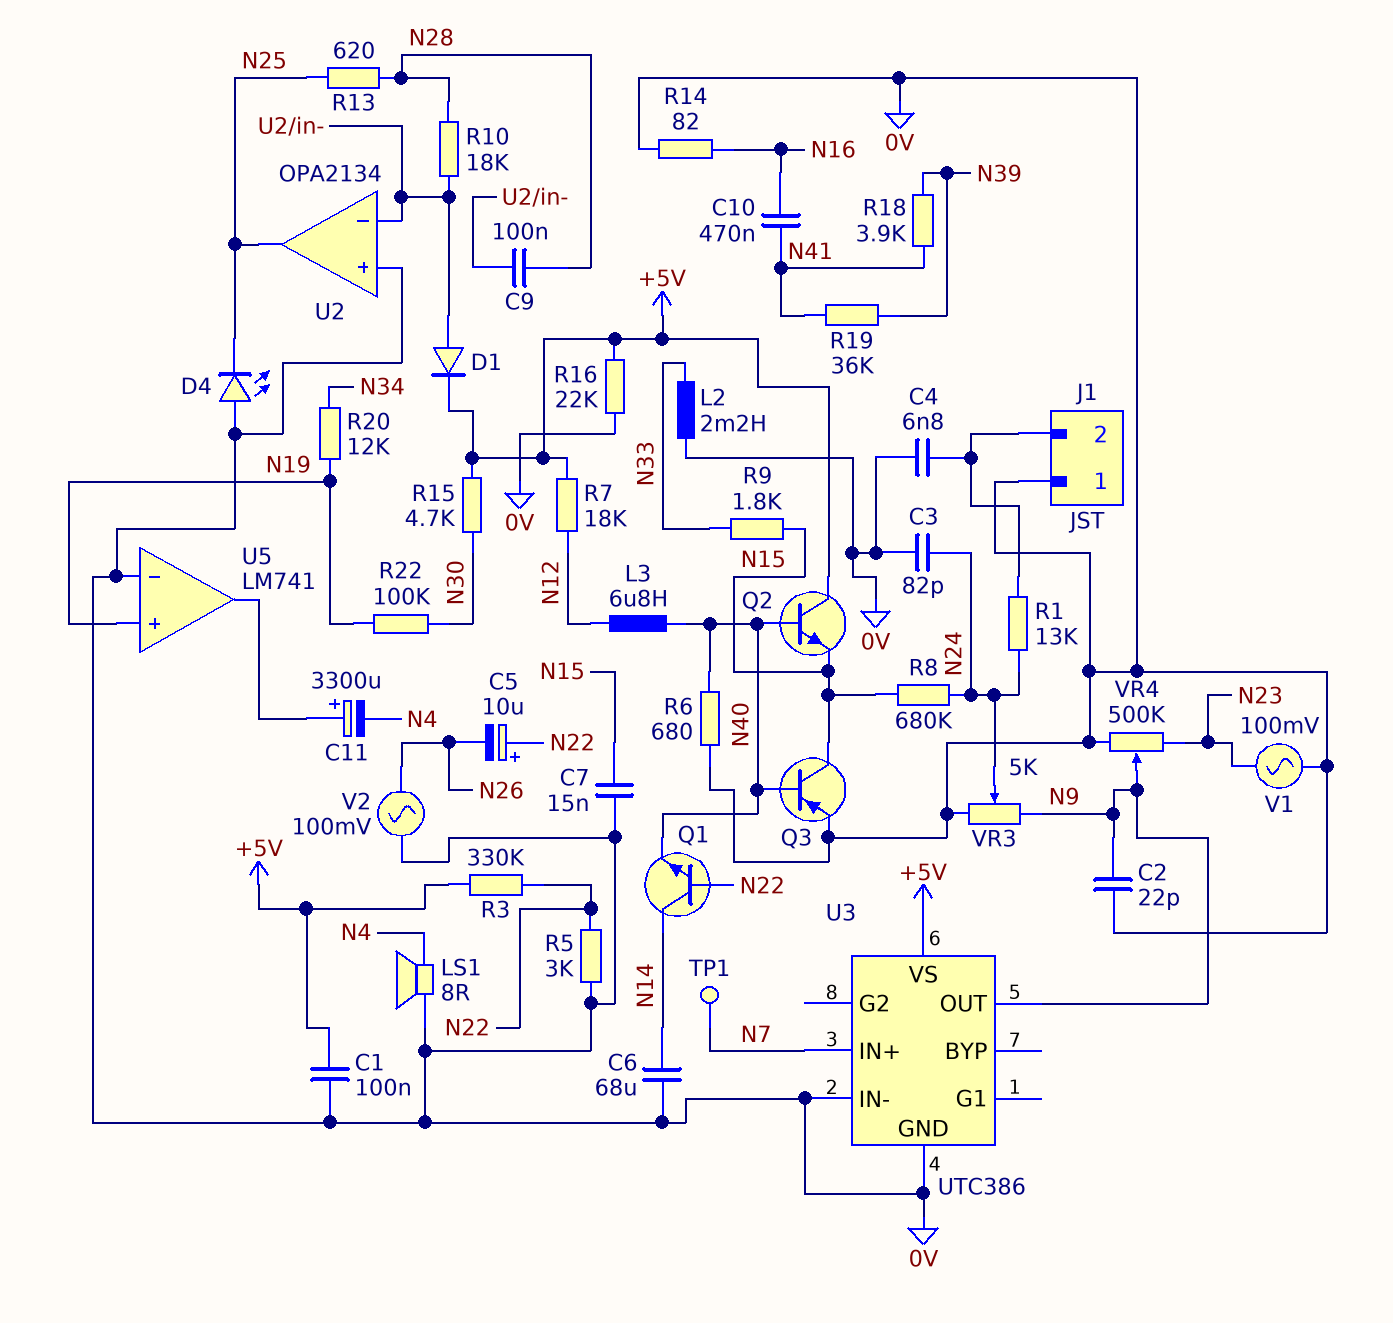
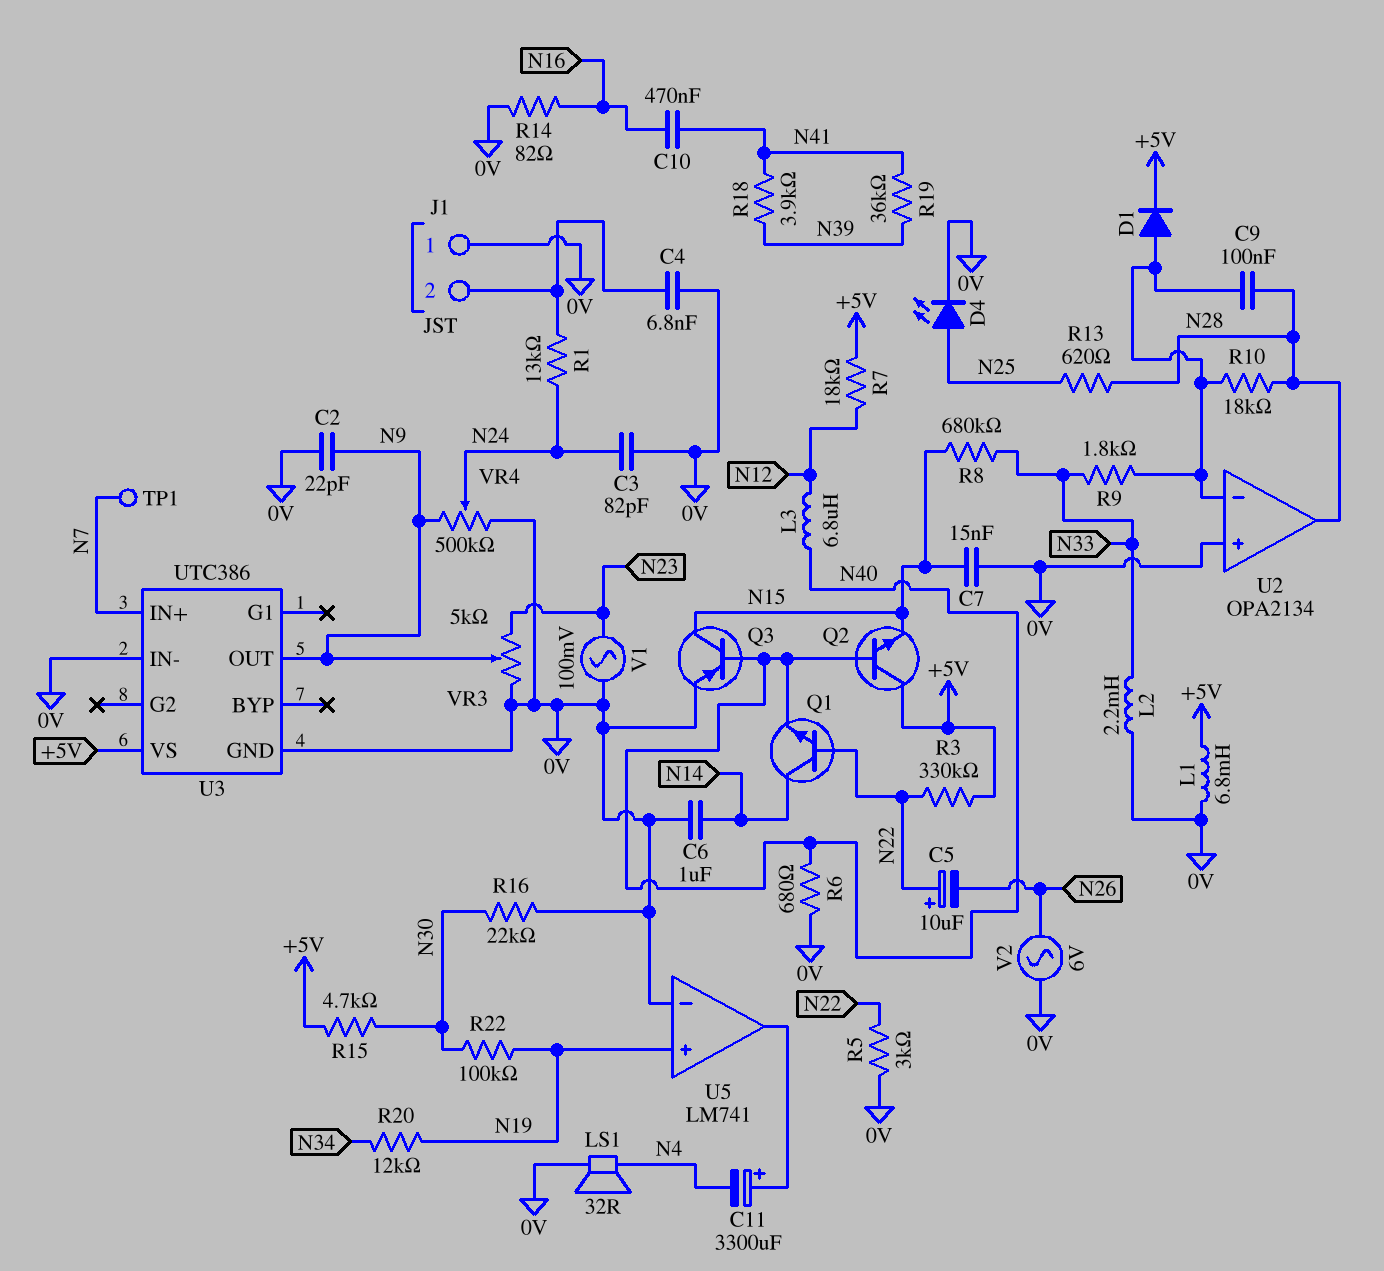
C1: 100nF (+5V, 0V) -> none
C6: 68uF (0V, N14) -> 1uF (0V, N14)
D4: LED (A 0V, K N25) -> LED (A N25, K 0V)
L1: none -> 6.8mH (+5V, 0V)
LS1: speaker 8R (0V, N4) -> speaker 32R (0V, N4)
R8: 680k (N15, N24) -> 680k (N15, N33)
R9: 1.8k (N15, N33) -> 1.8k (N33, U2/in-)
R16: 22k (+5V, 0V) -> 22k (0V, N30)
U2 pin out: N25 -> N28
V2: AC 100mV (0V, N26) -> AC 6V (0V, N26)
VR3: 5k (0V, N9, wiper N24) -> 5k (0V, N23, wiper N9)
VR4: 500k (0V, N23, wiper N9) -> 500k (0V, N9, wiper N24)

